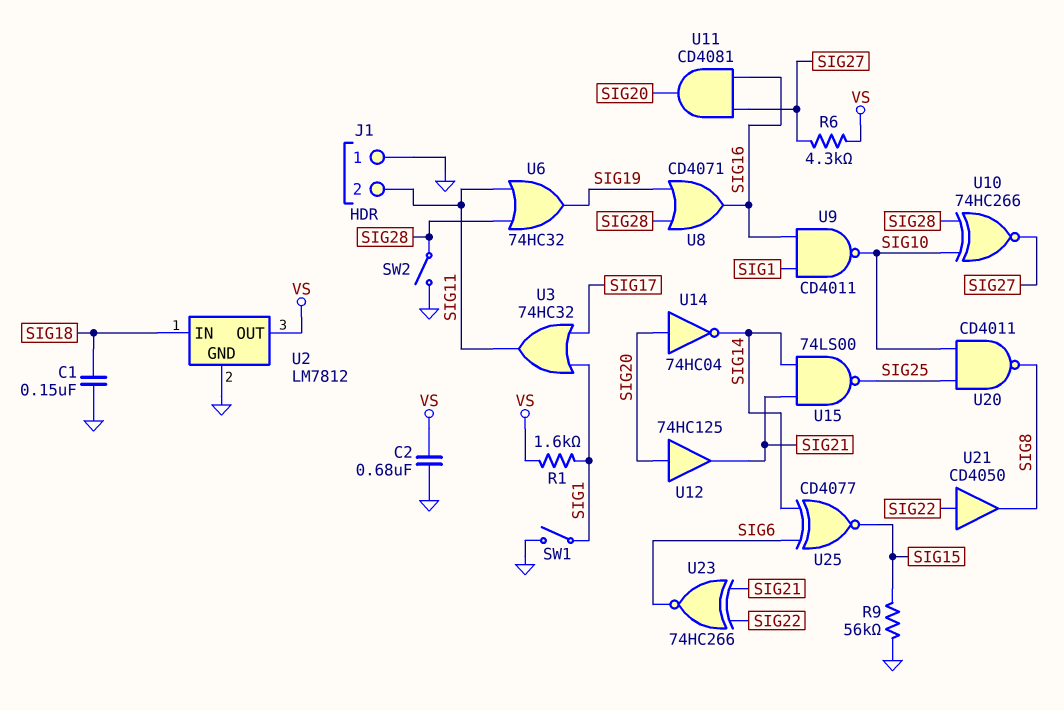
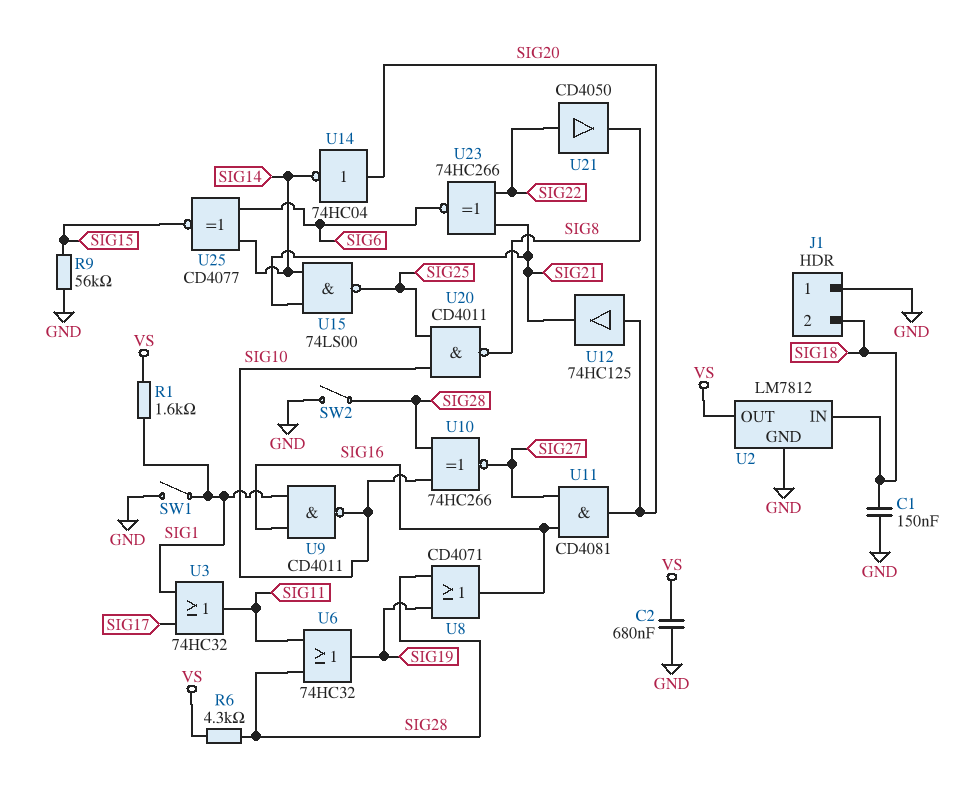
J1 pin 2: SIG11 -> SIG18
R6: 4.3k (SIG27, VS) -> 4.3k (SIG28, VS)

